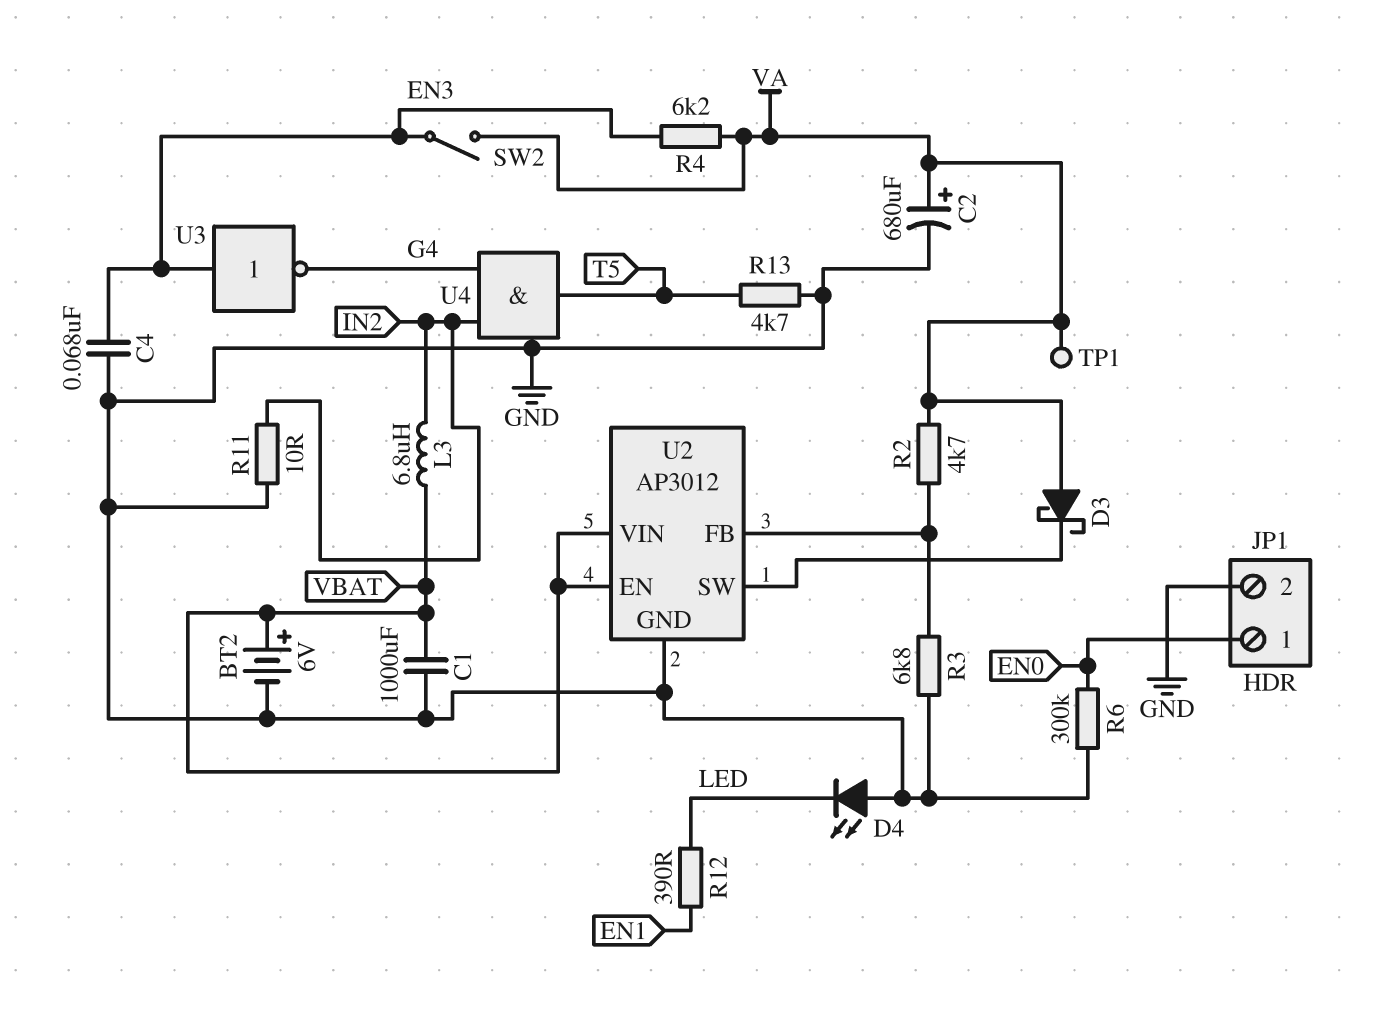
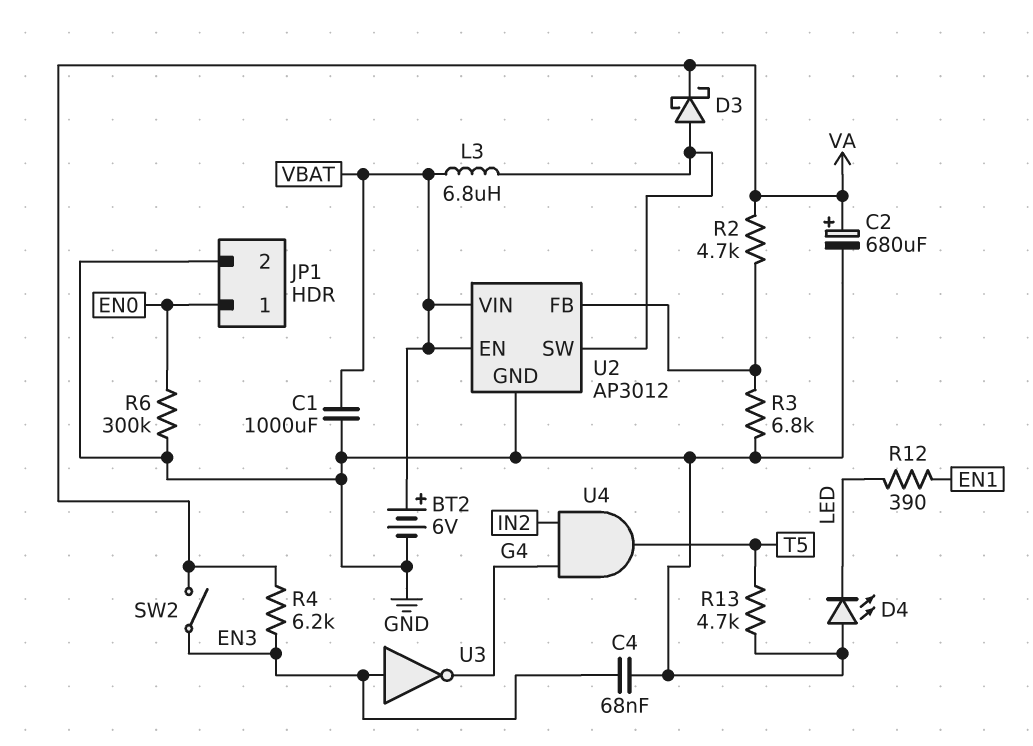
D3: schottky (A VA, K U2/SW) -> schottky (A U2/SW, K VA)
L3: 6.8uH (IN2, VBAT) -> 6.8uH (U2/SW, VBAT)
R11: 10 (GND, IN2) -> none
TP1: test point (VA) -> none

